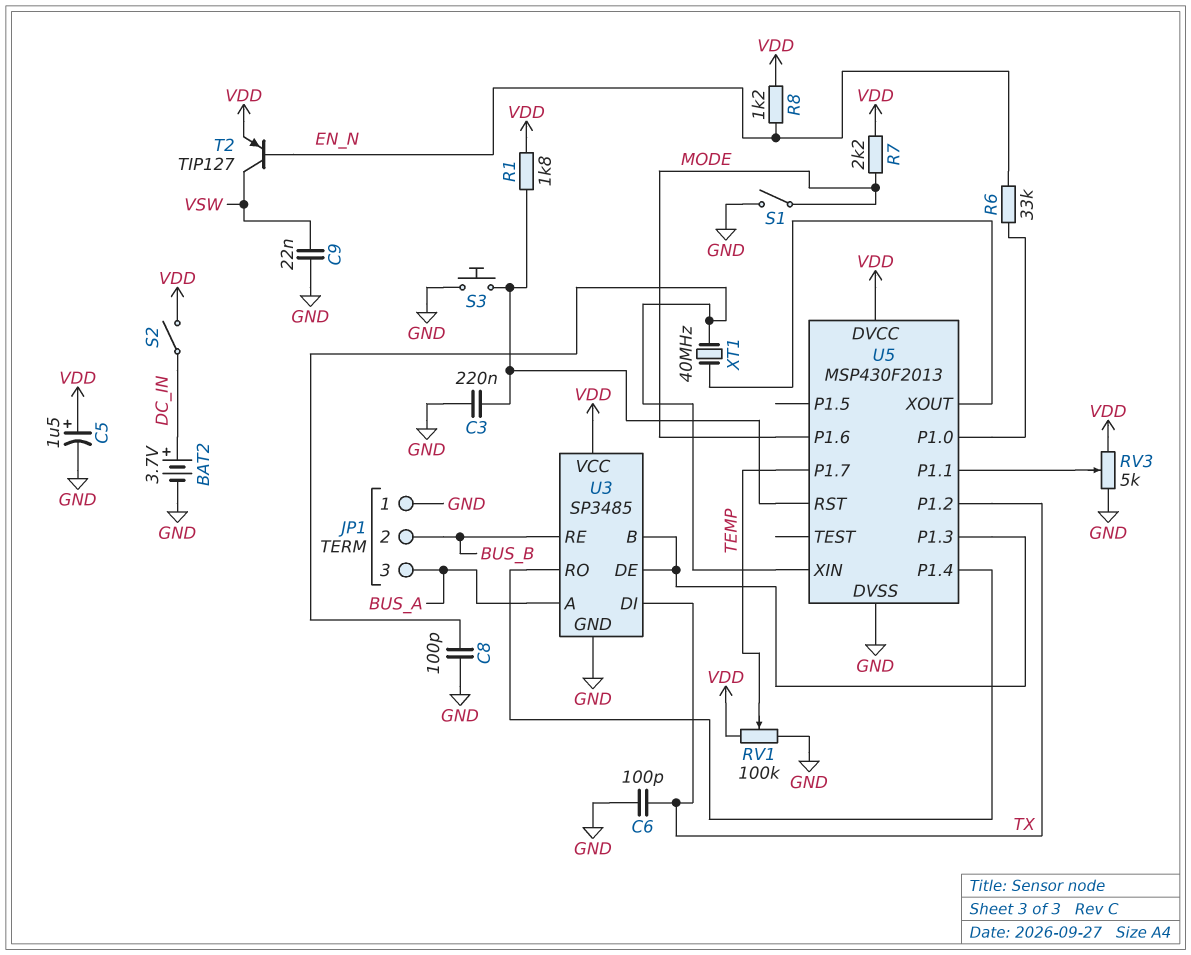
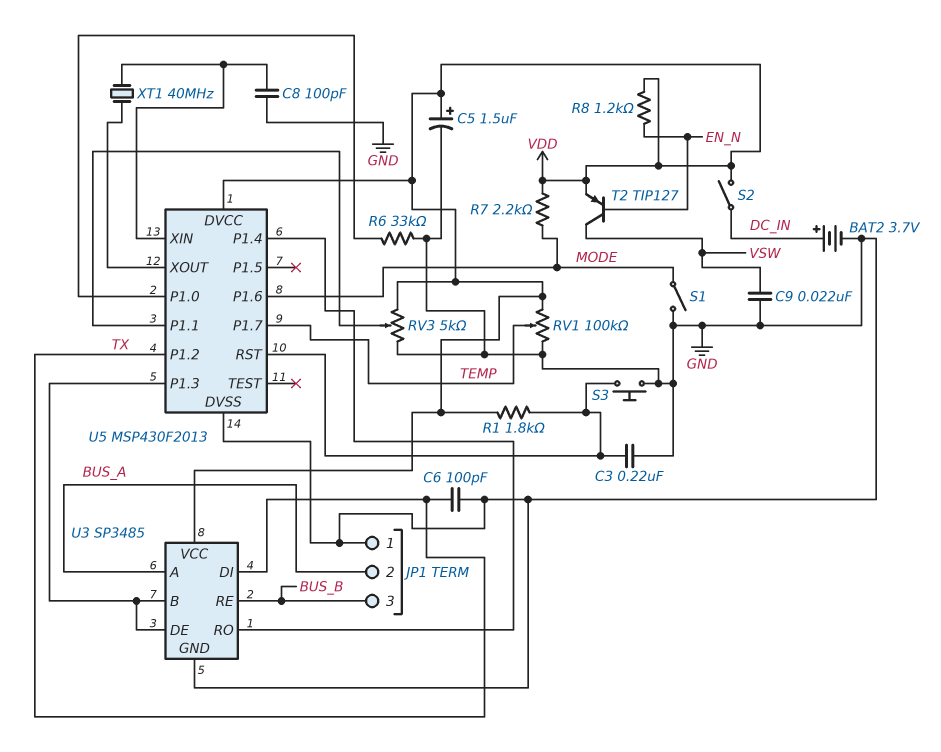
JP1 pin 2: BUS_B -> BUS_A
JP1 pin 3: BUS_A -> BUS_B
R6: 33k (EN_N, U5/P1.0) -> 33k (GND, U5/P1.0)

